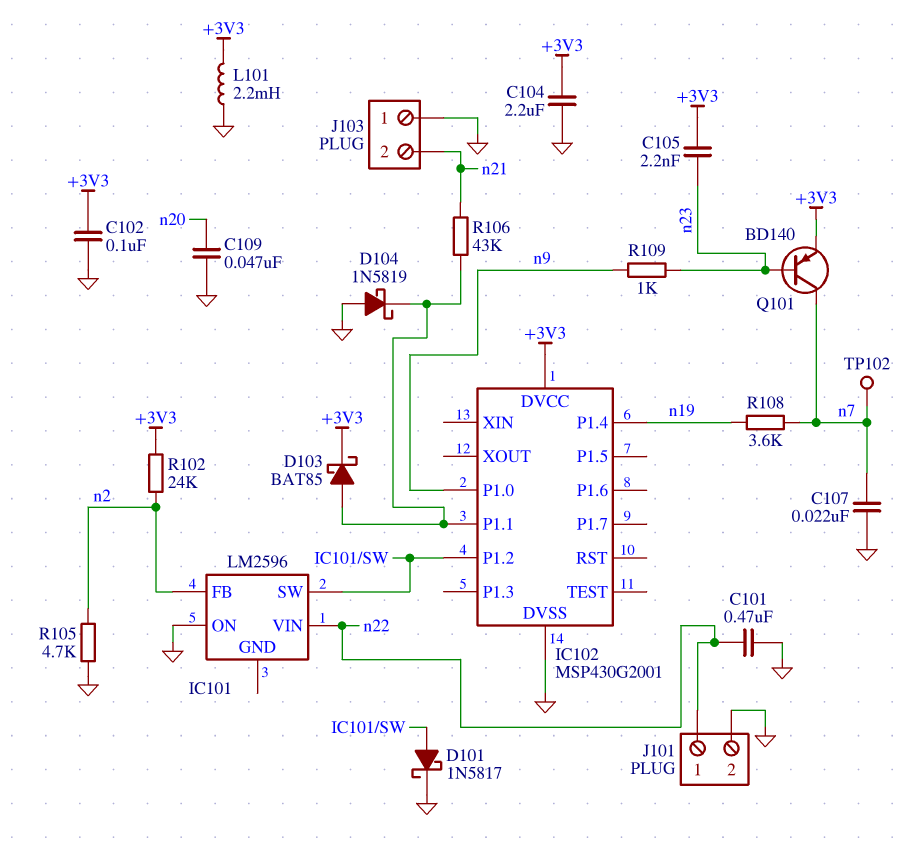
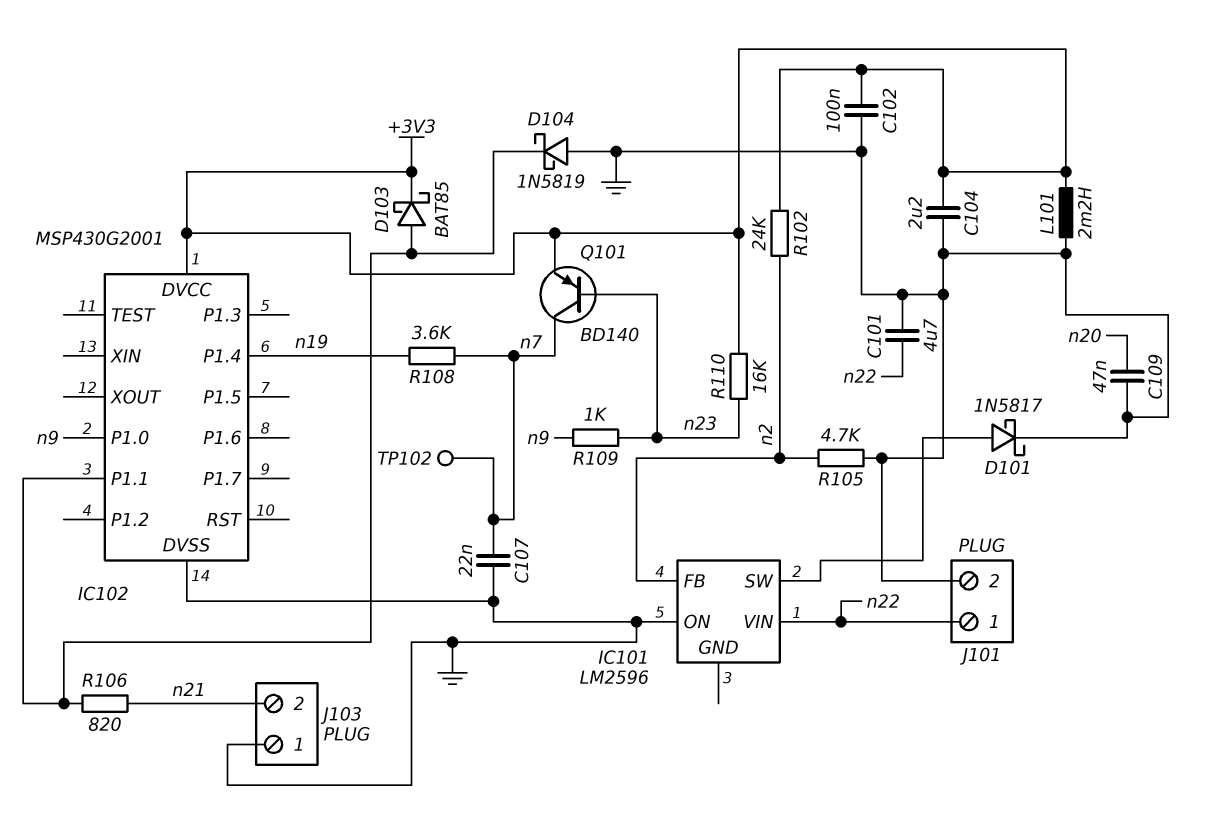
C101: 470nF (GND, n22) -> 4.7uF (GND, n22)
C105: 2.2nF (+3V3, n23) -> none
IC102 pin P1.2: IC101/SW -> none
R106: 43k (IC102/P1.1, n21) -> 820 (IC102/P1.1, n21)
R110: none -> 16k (+3V3, n23)

